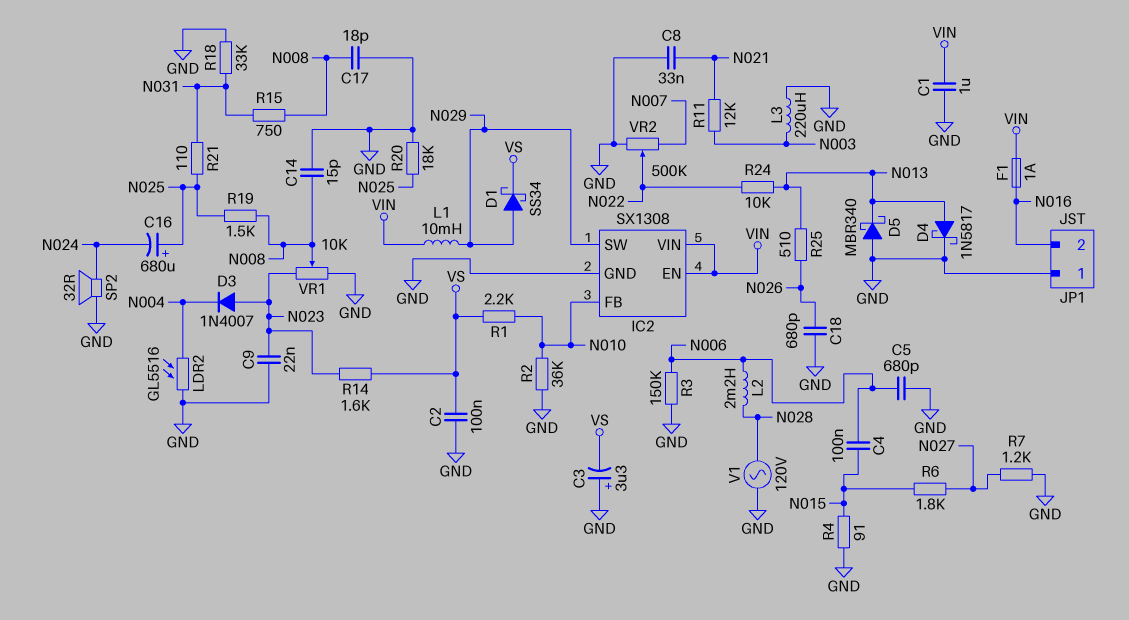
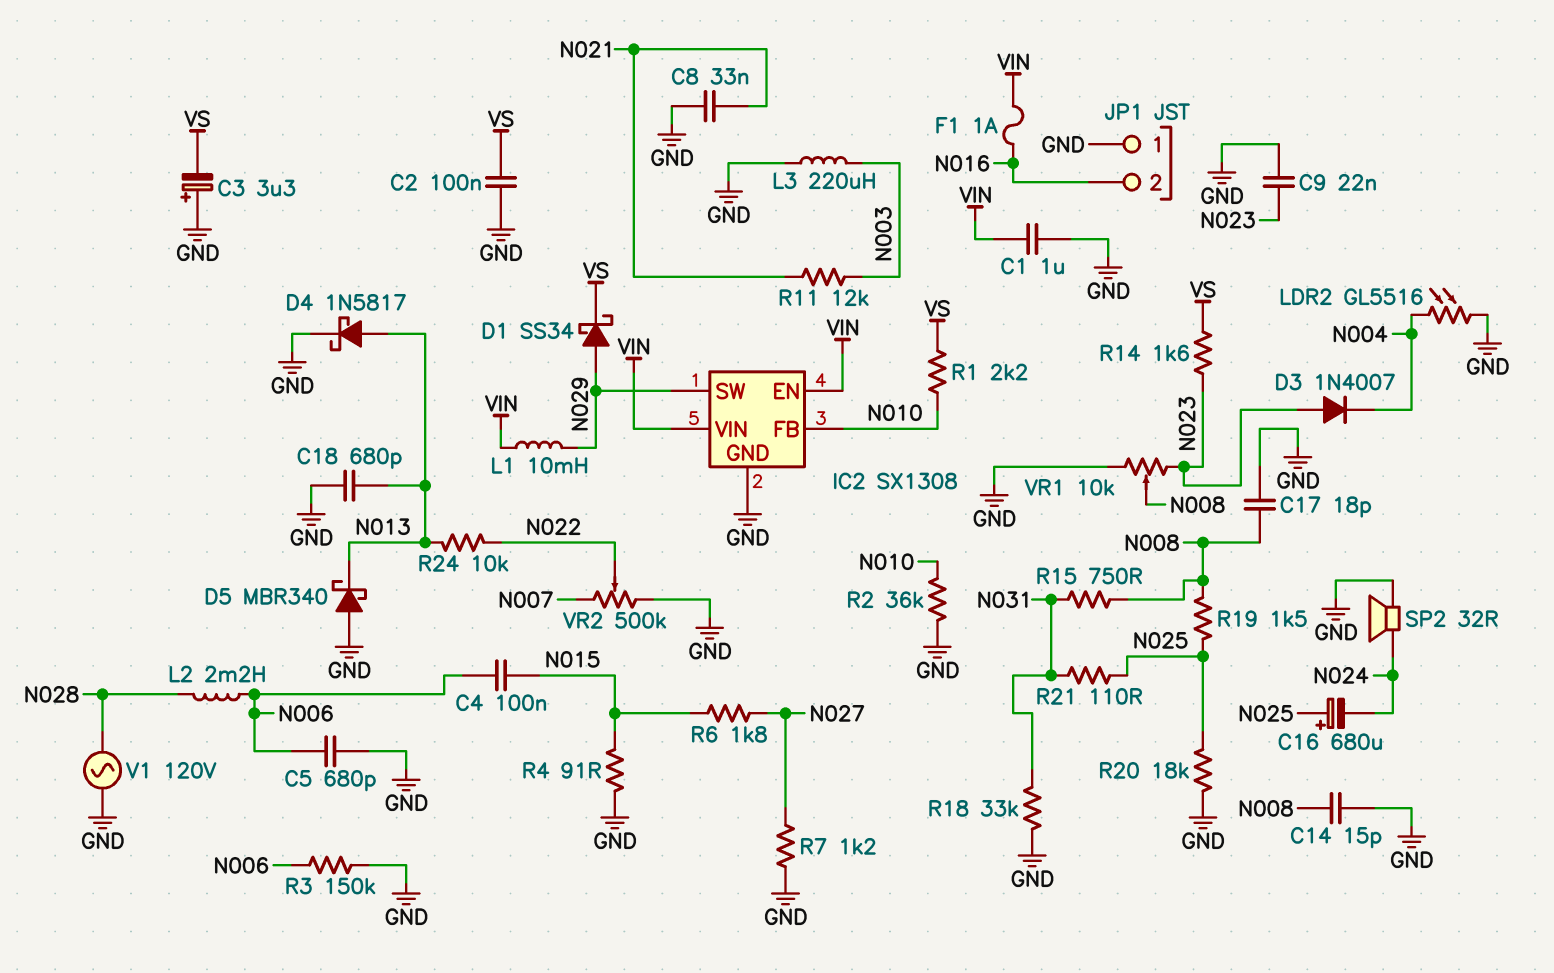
C18: 680pF (GND, N026) -> 680pF (GND, N013)
R25: 510 (N013, N026) -> none

